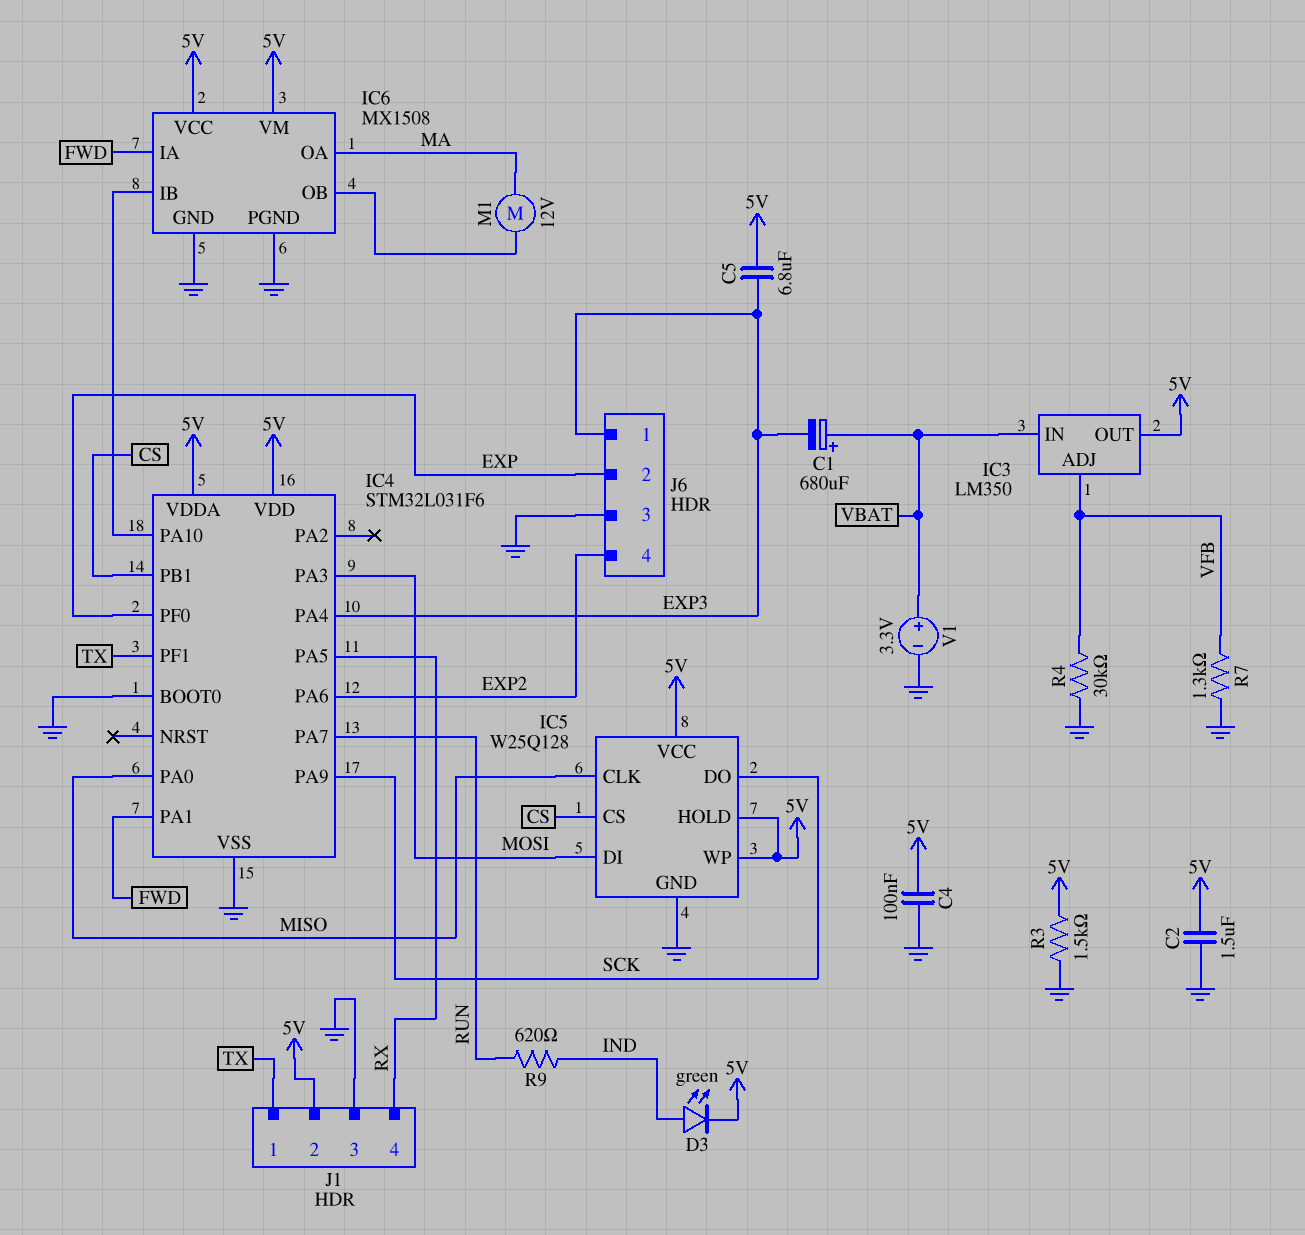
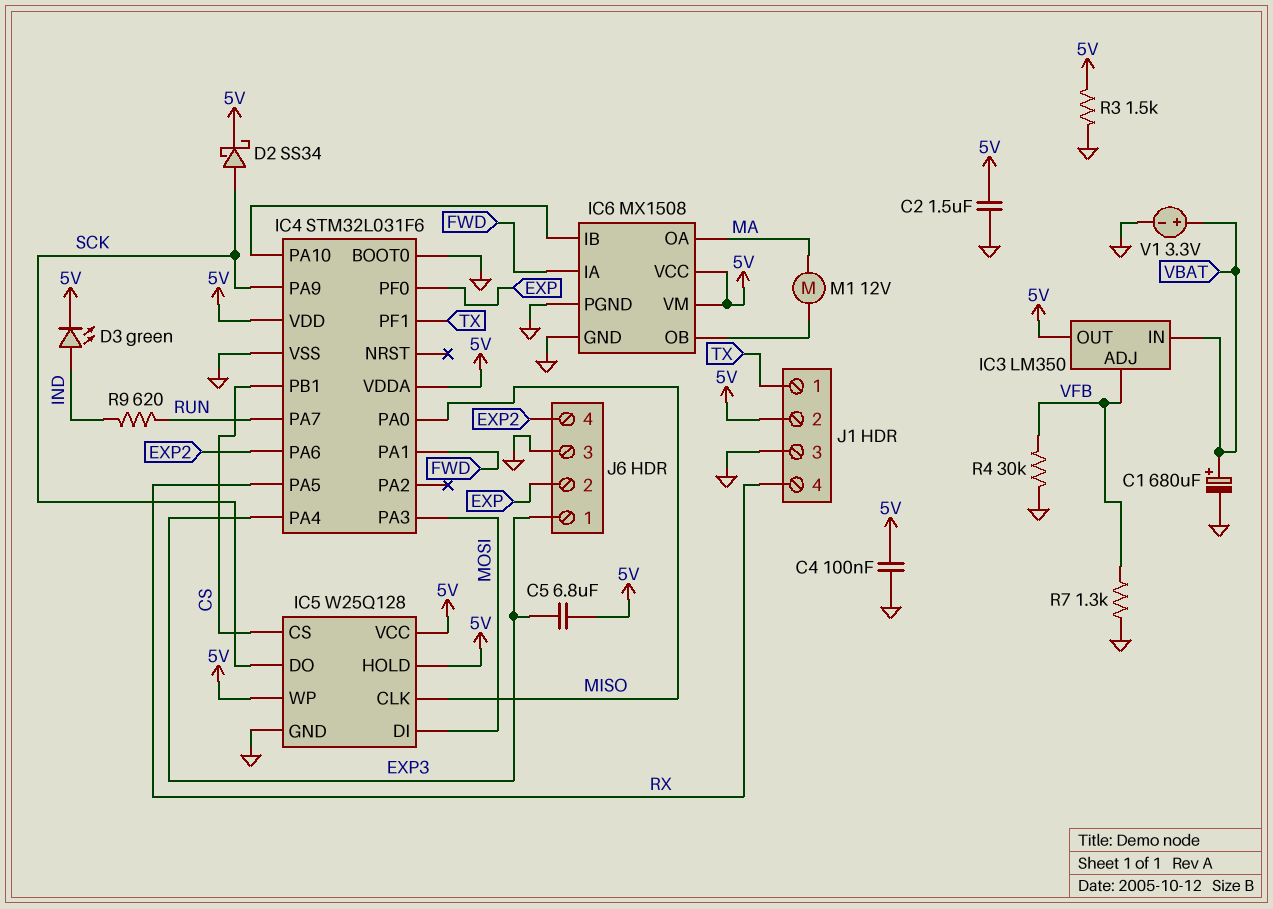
C1: 680uF (plus VBAT, minus EXP3) -> 680uF (plus VBAT, minus GND)
D2: none -> schottky SS34 (A SCK, K 5V)

